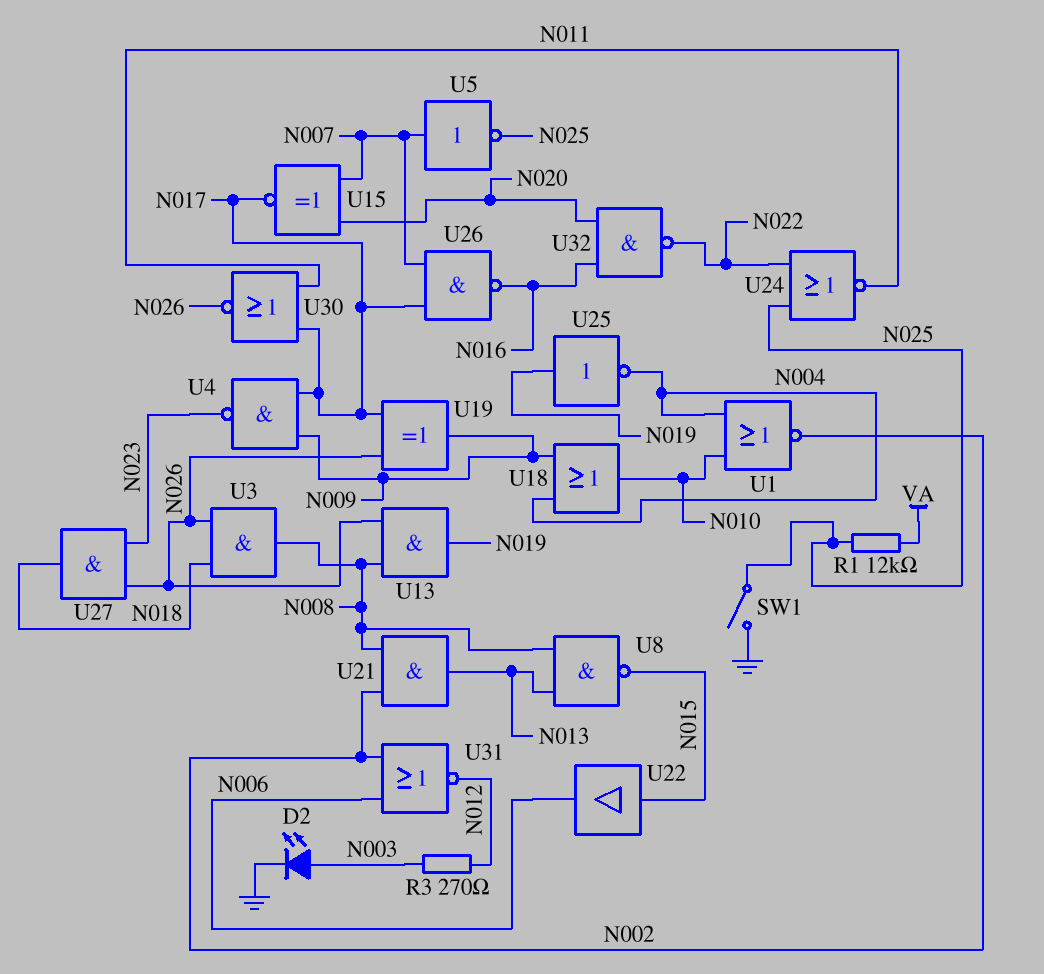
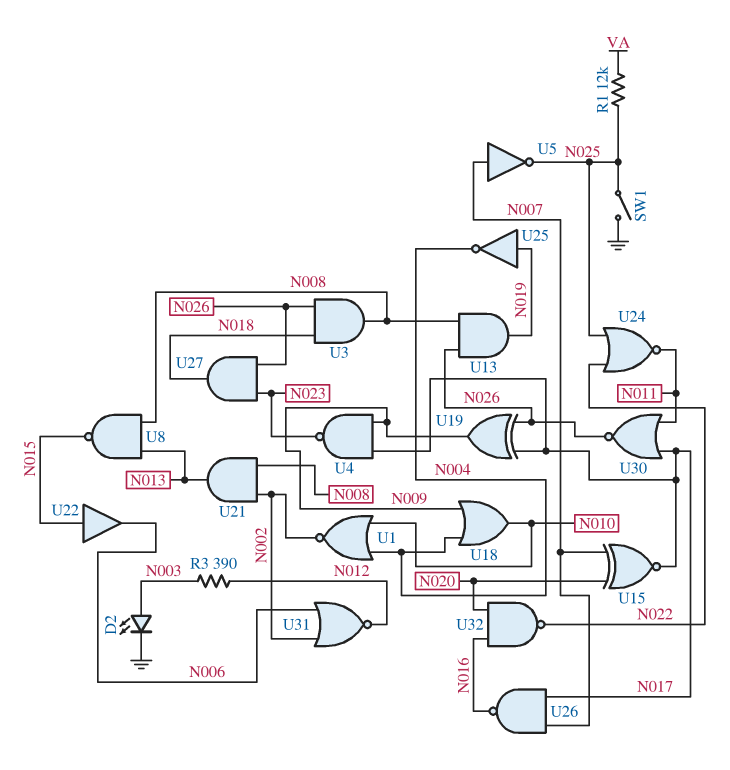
R3: 270 (N003, N012) -> 390 (N003, N012)

